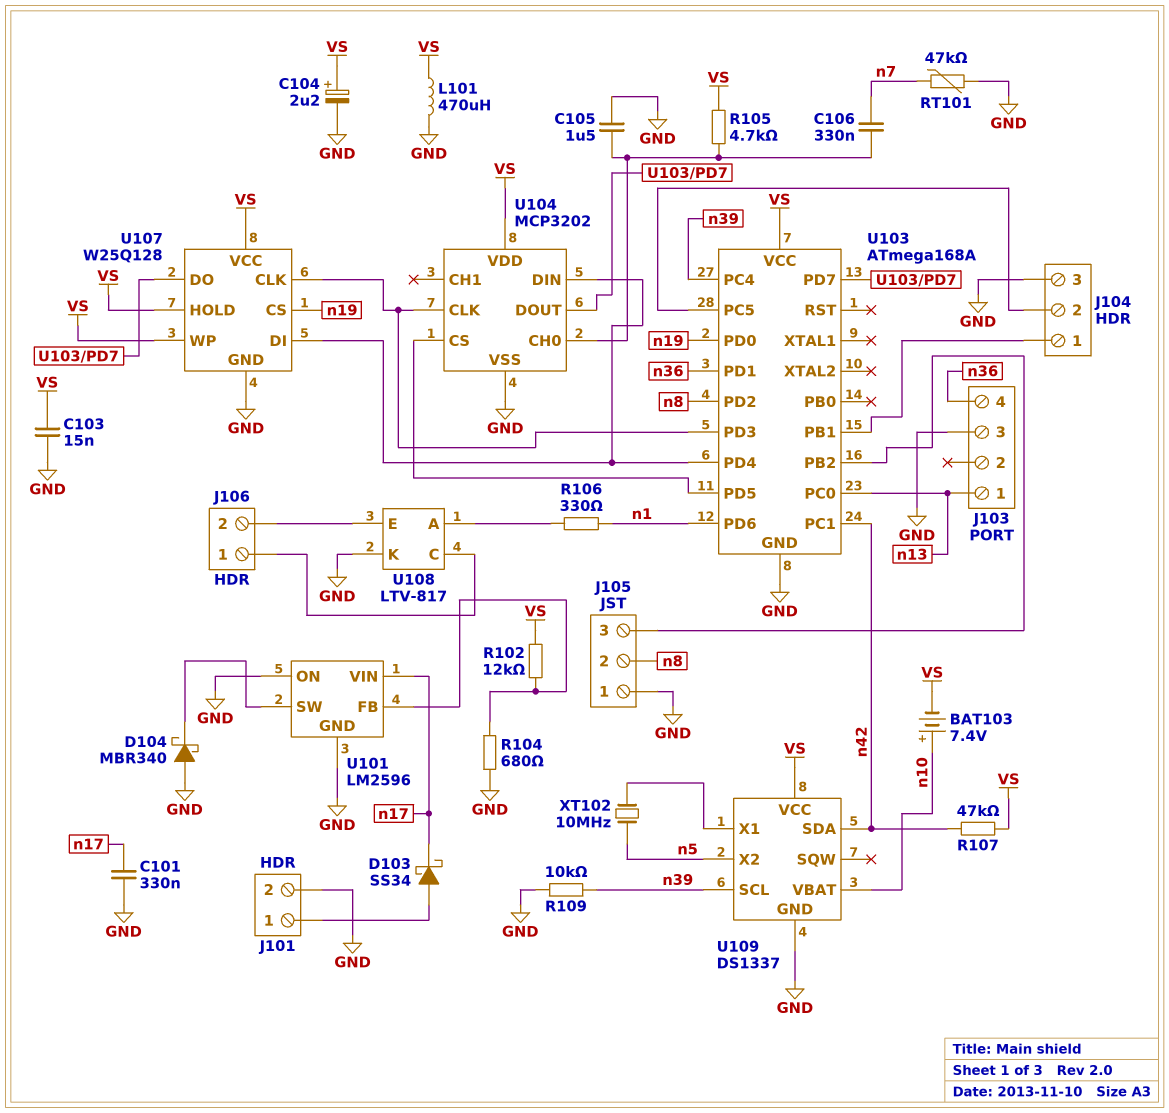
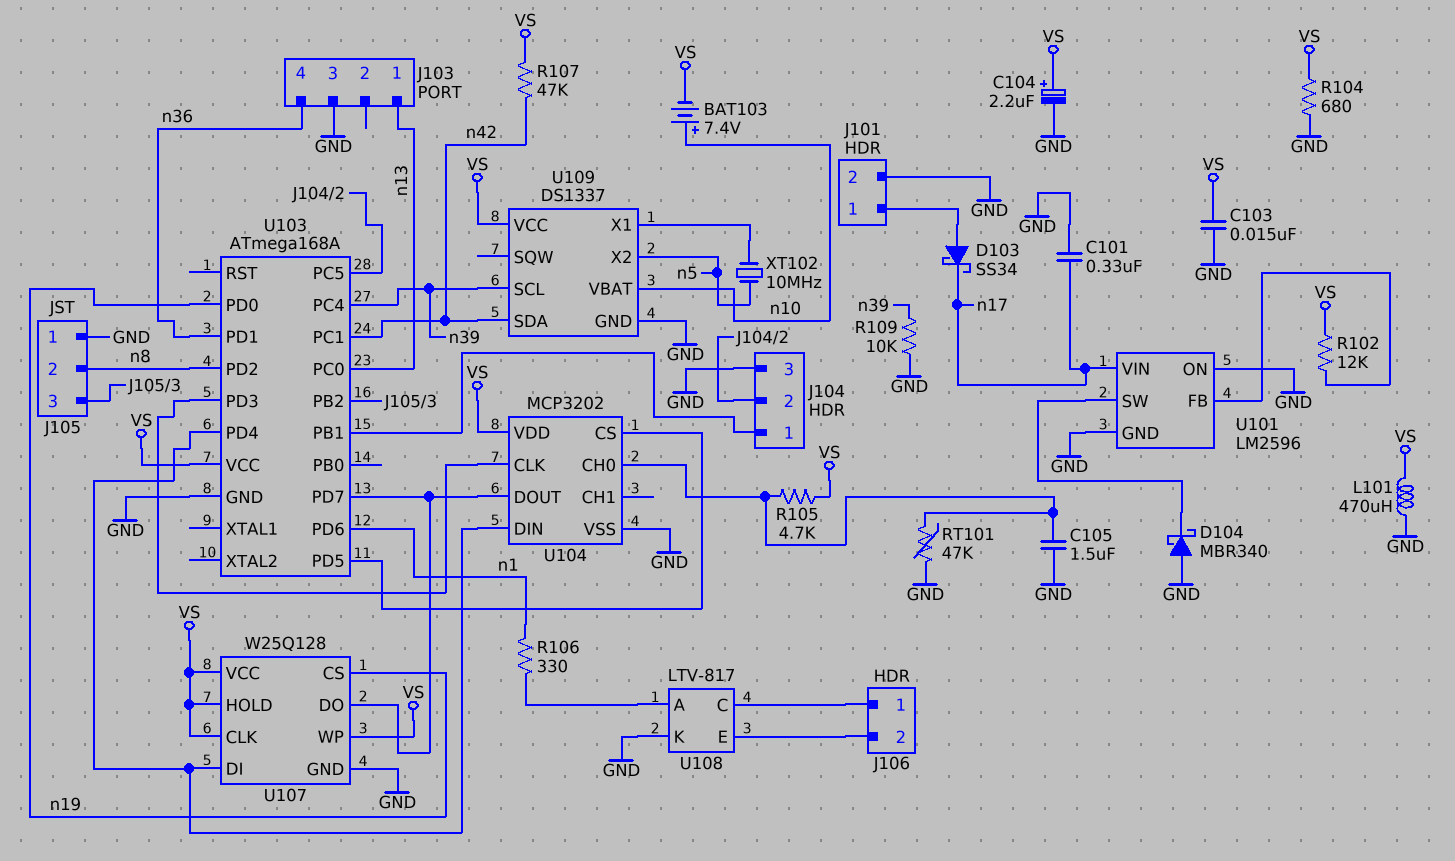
C106: 330nF (U104/CH0, n7) -> none
R104: 680 (GND, U101/FB) -> 680 (GND, VS)
RT101: 47k (GND, n7) -> 47k (GND, U104/CH0)
U107 pin CLK: U103/PD3 -> VS

